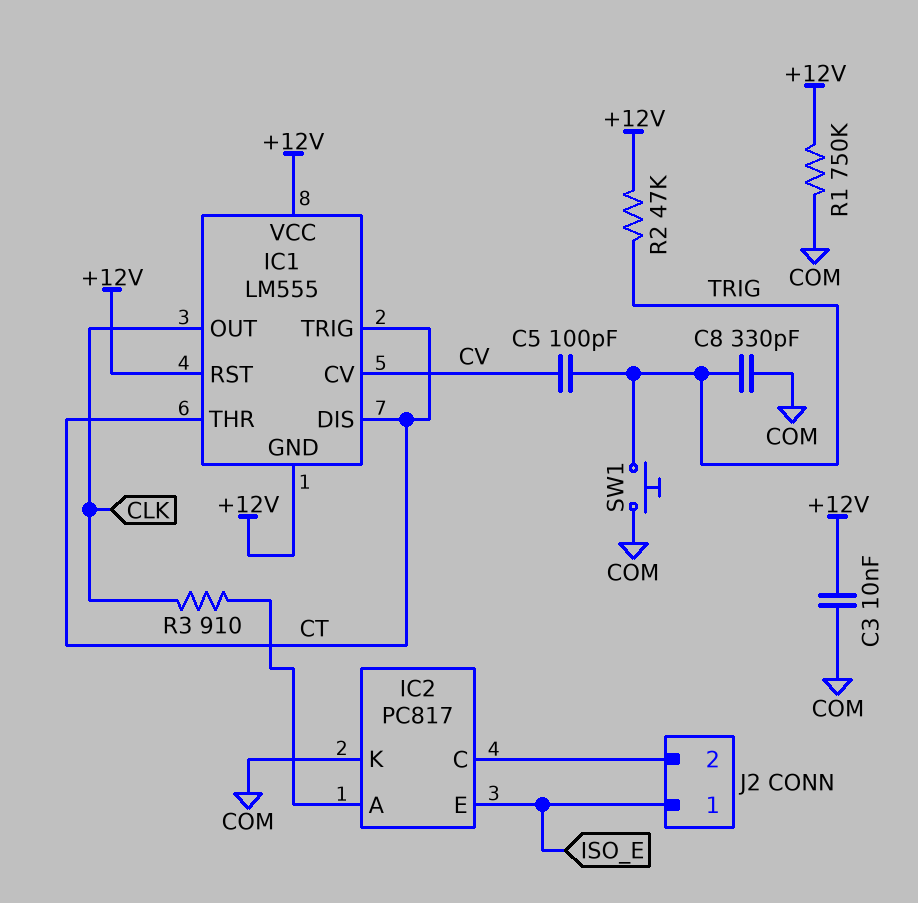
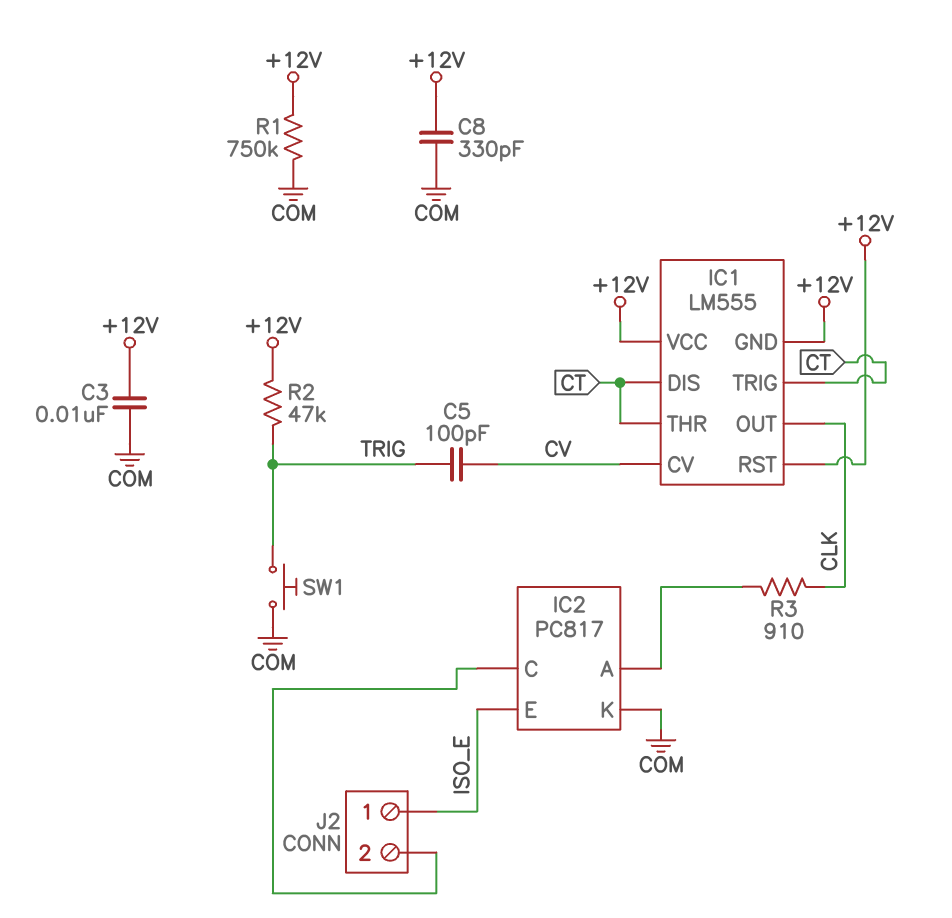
C8: 330pF (COM, TRIG) -> 330pF (+12V, COM)

